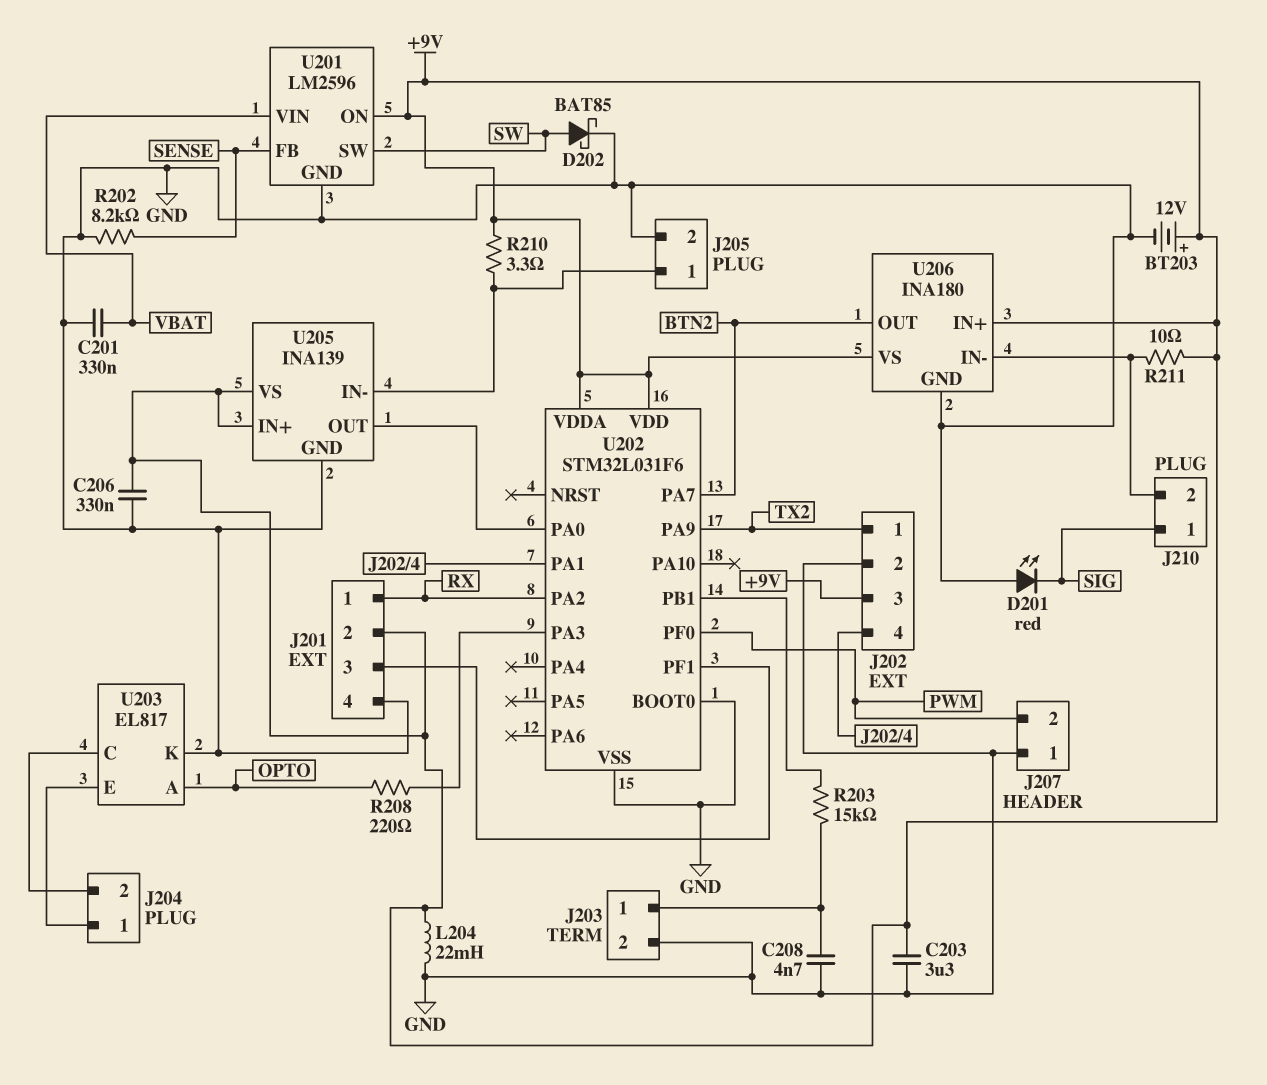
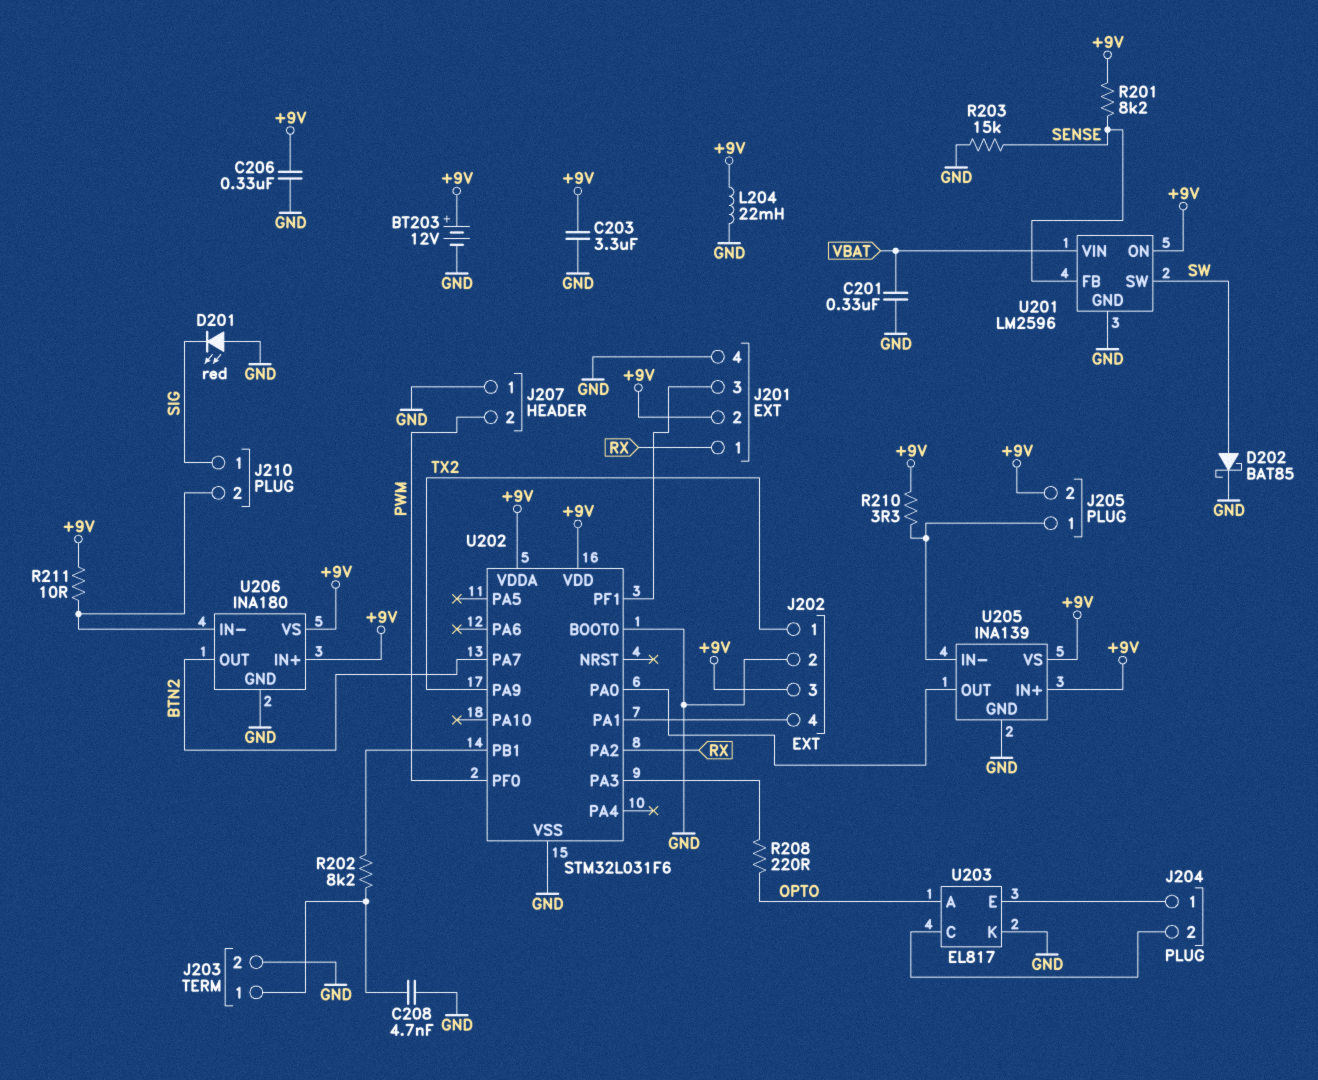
J205 pin 2: GND -> +9V
R201: none -> 8.2k (+9V, SENSE)
R202: 8.2k (GND, SENSE) -> 8.2k (J203/1, U202/PB1)
R203: 15k (J203/1, U202/PB1) -> 15k (GND, SENSE)

